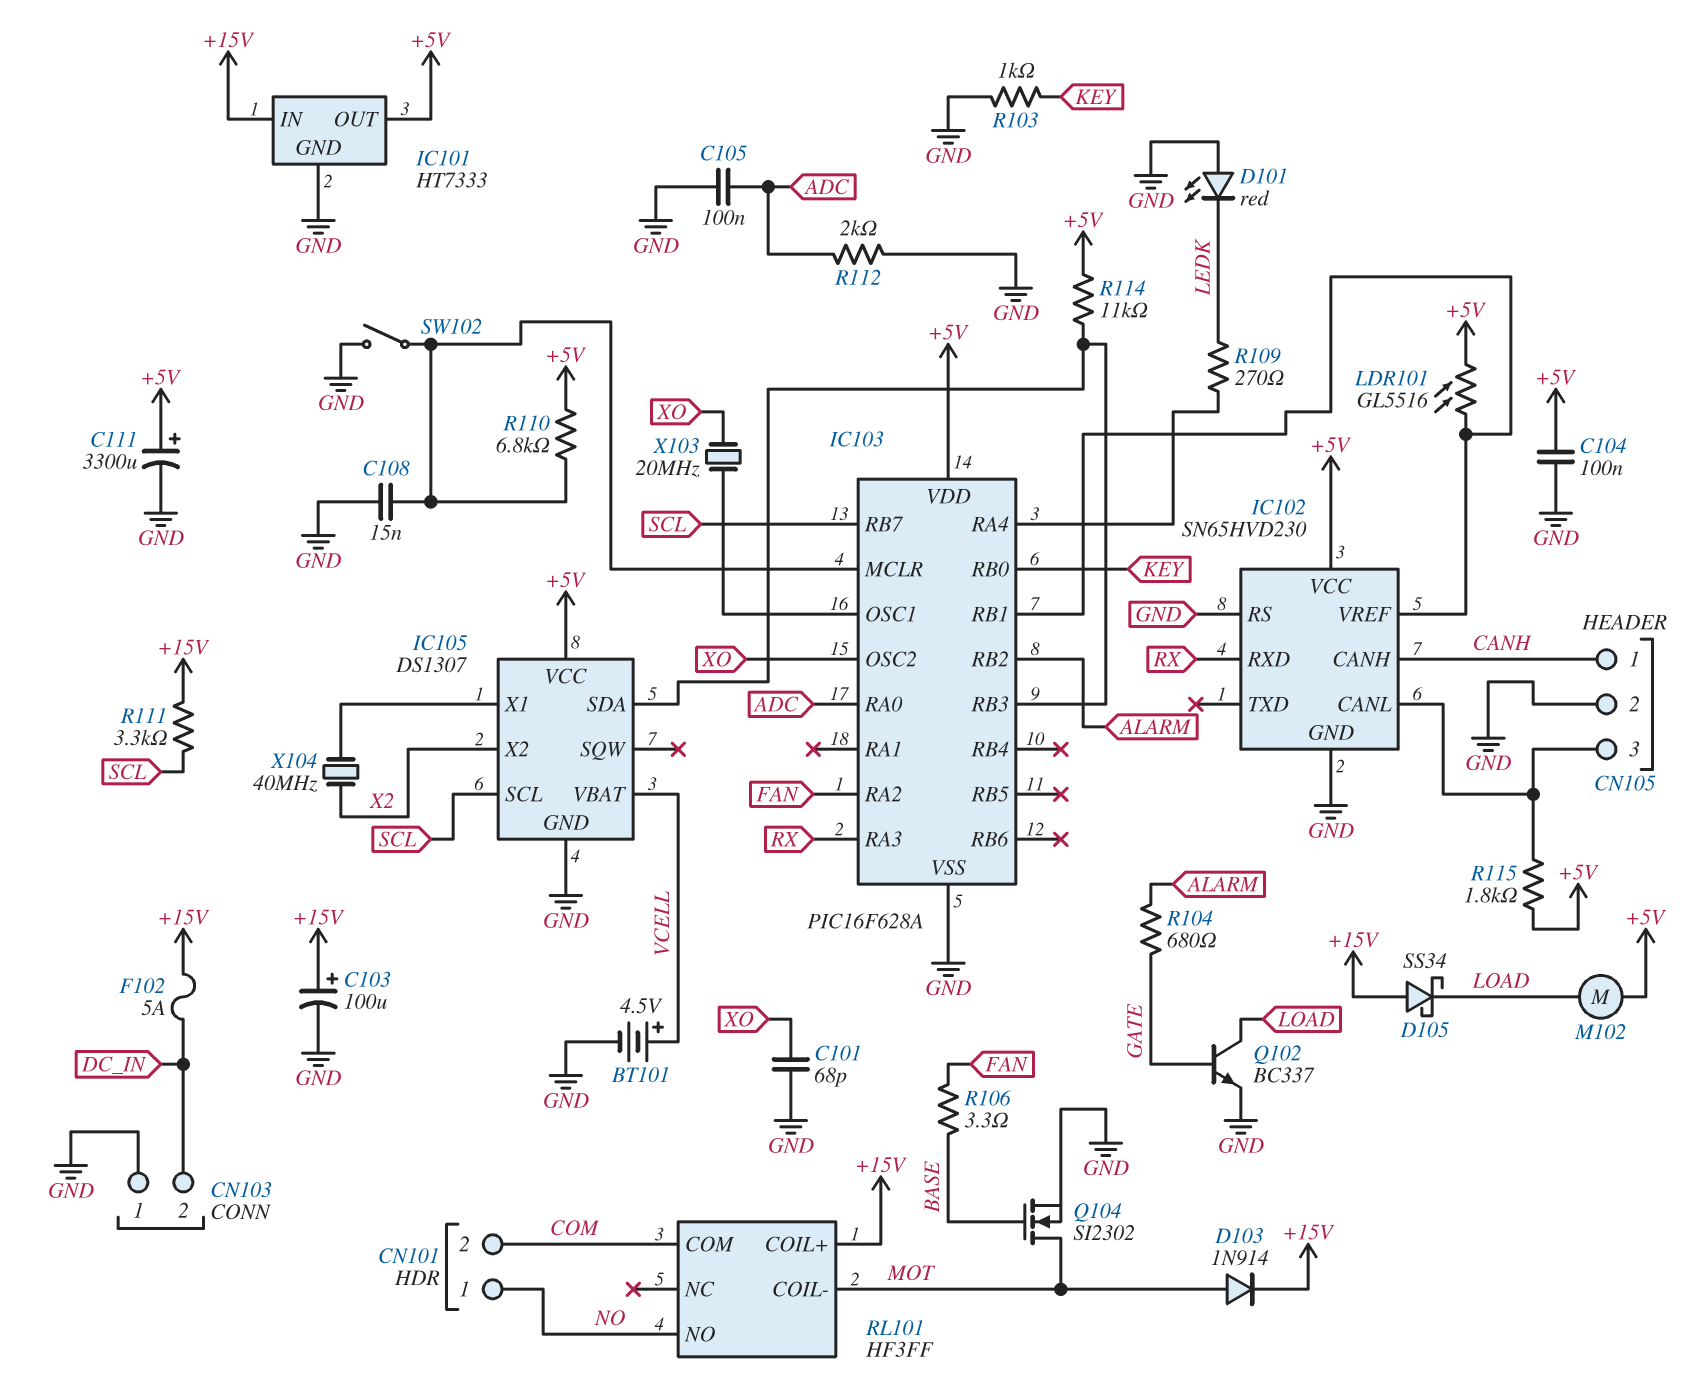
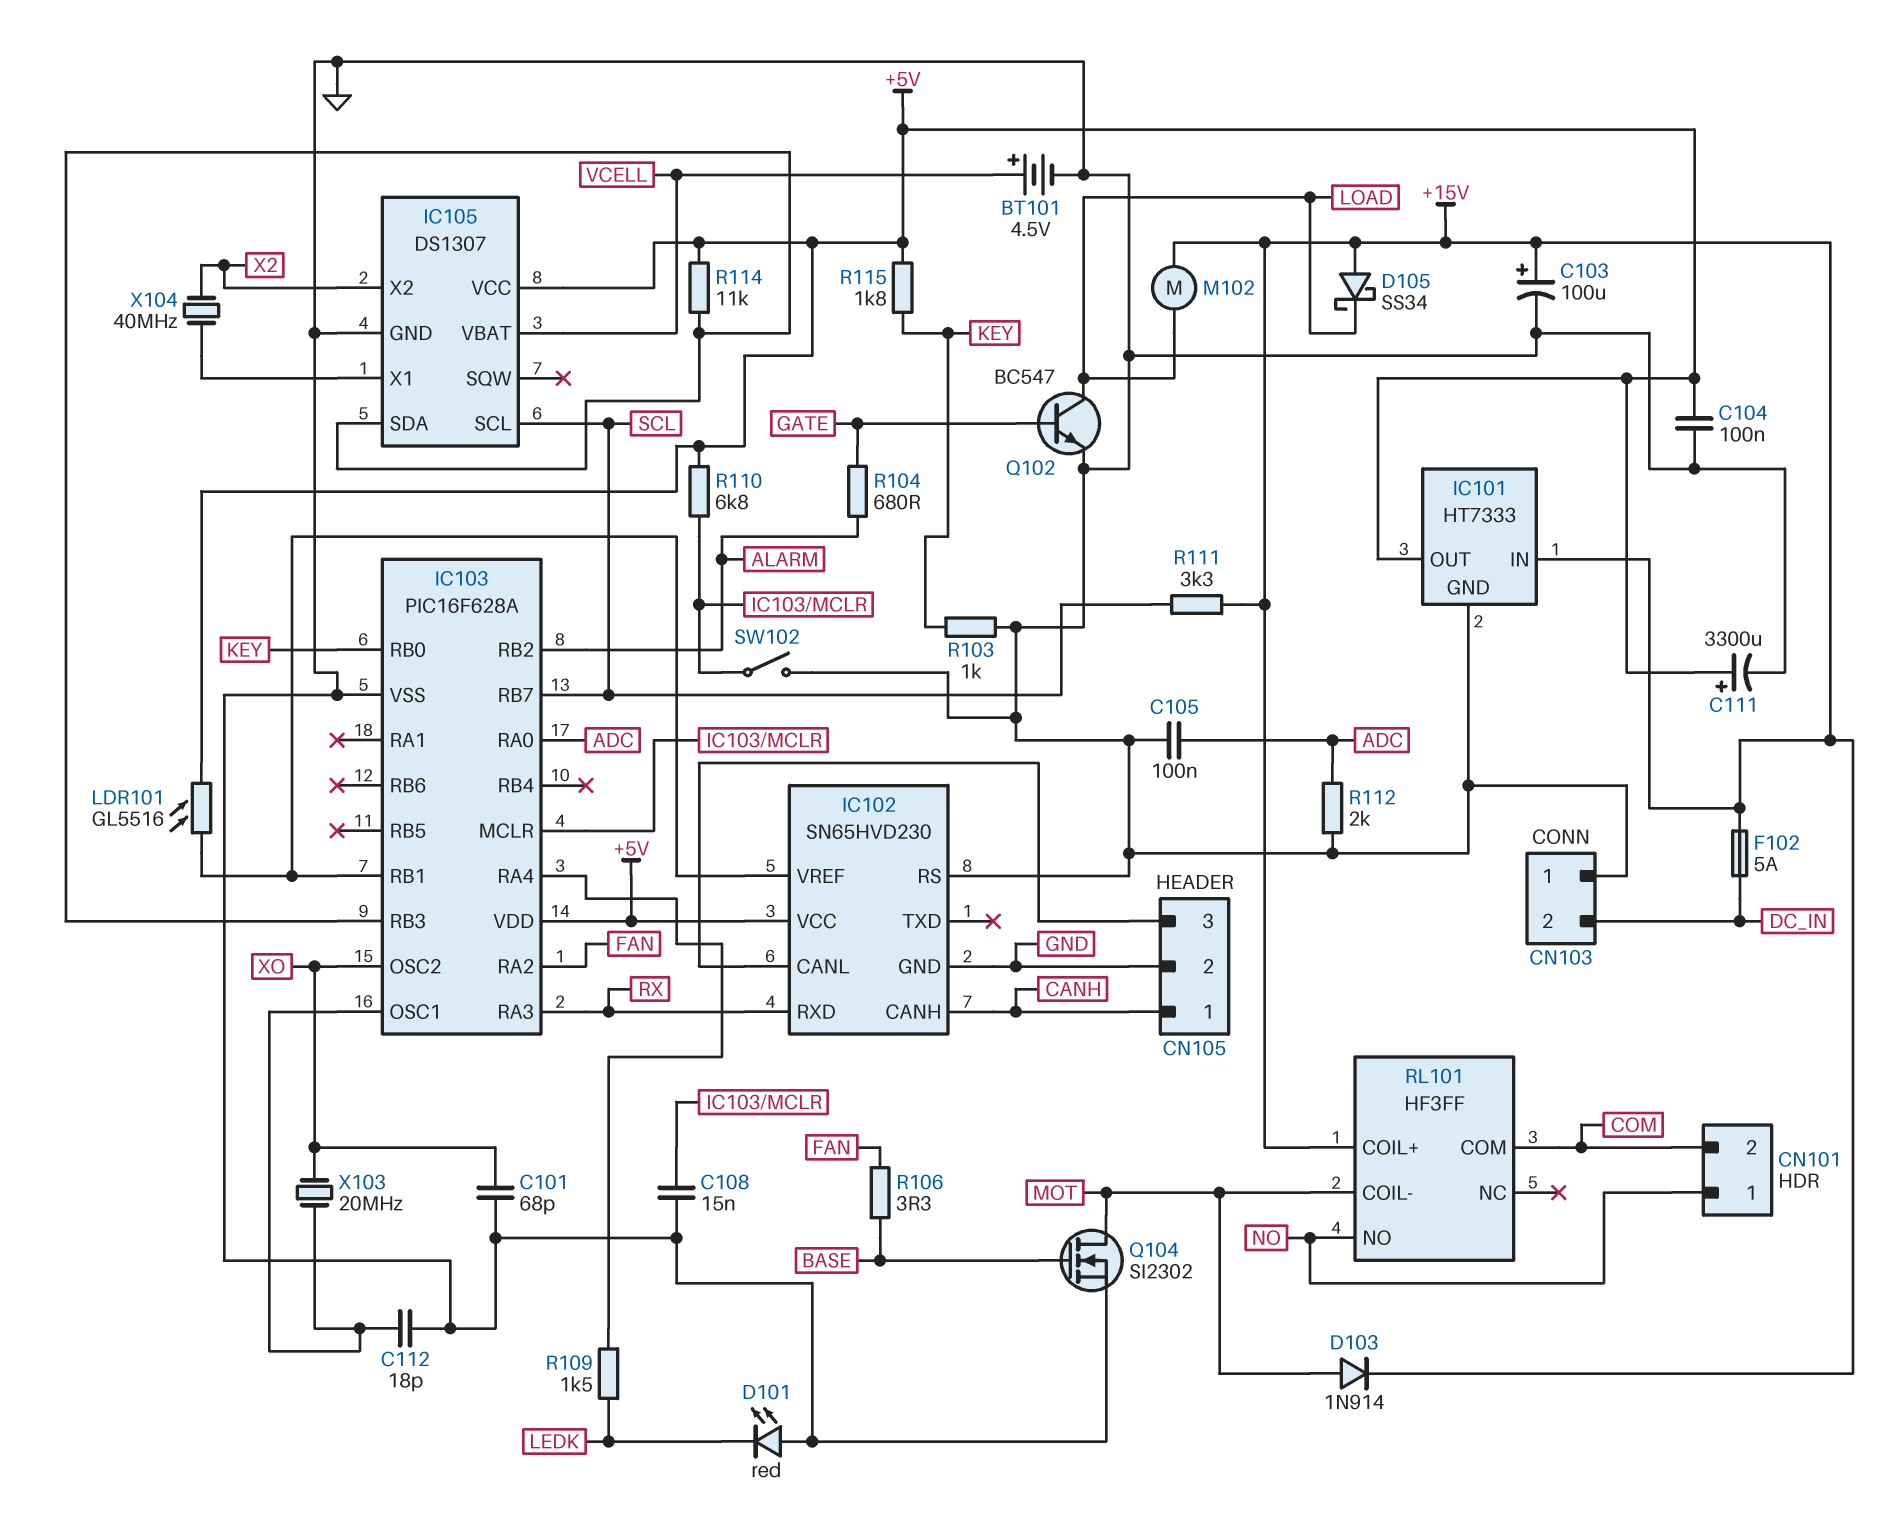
C112: none -> 18pF (GND, IC103/OSC1)
M102: motor (+5V, LOAD) -> motor (+15V, LOAD)
Q102: NPN BC337 (B GATE, C LOAD, E GND) -> NPN BC547 (B GATE, C LOAD, E GND)
R109: 270 (IC103/RA4, LEDK) -> 1.5k (IC103/RA4, LEDK)
R115: 1.8k (+5V, CN105/3) -> 1.8k (+5V, KEY)

